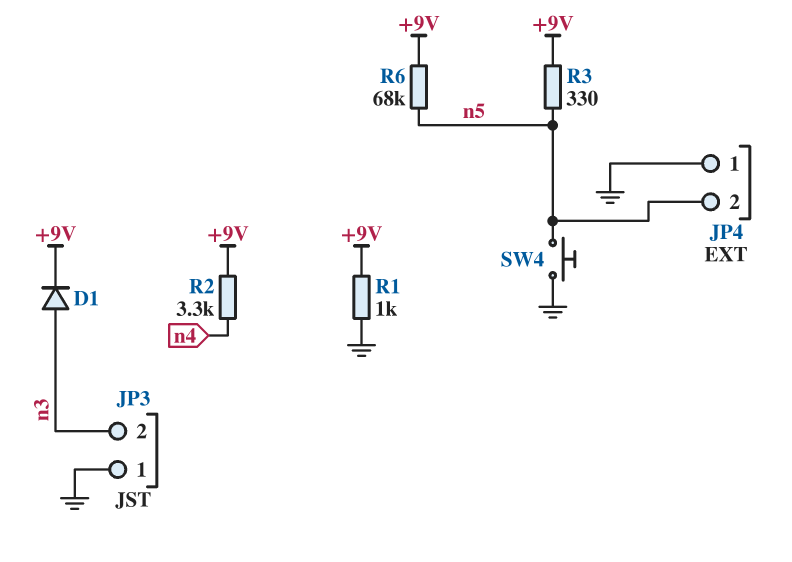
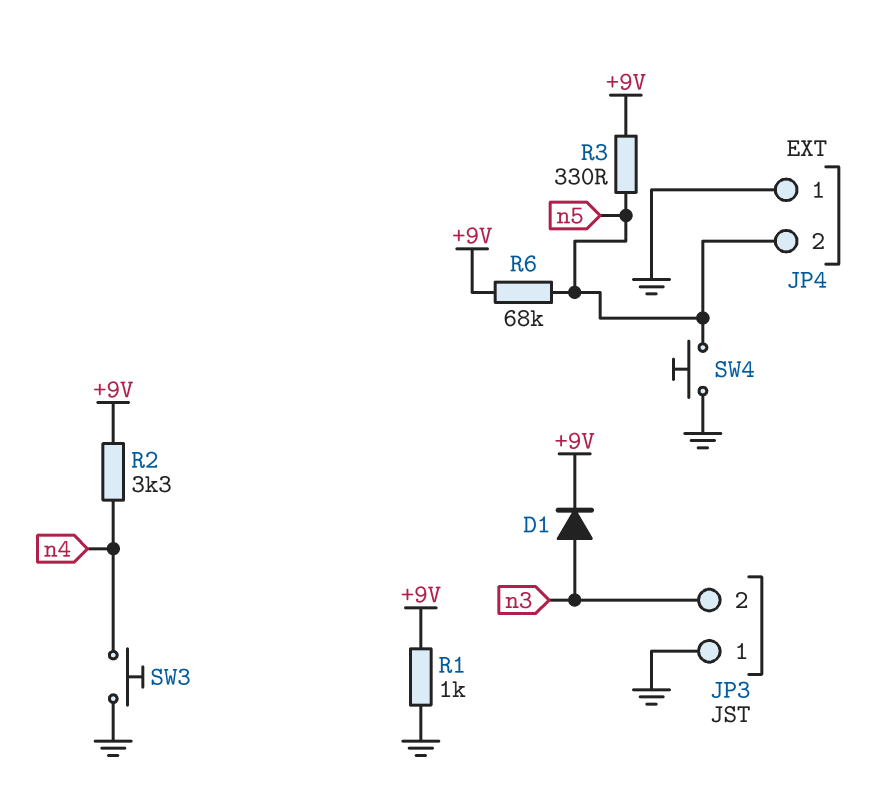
SW3: none -> button (GND, n4)

